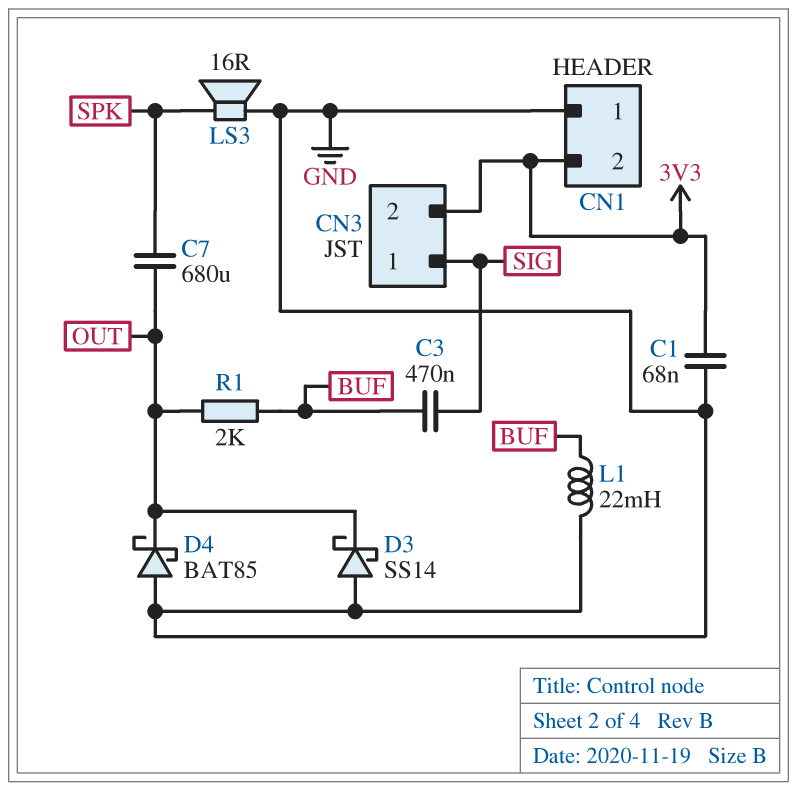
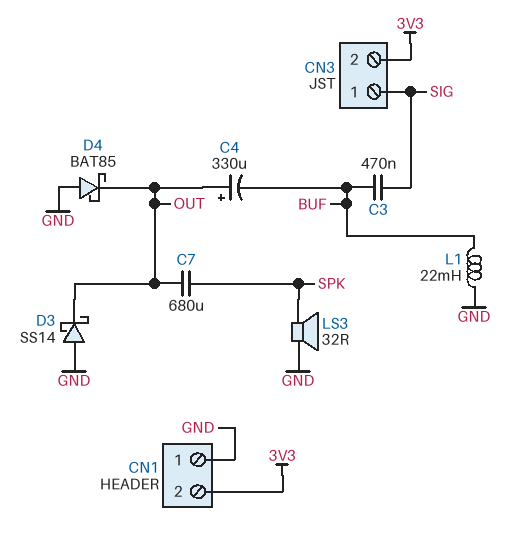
C1: 68nF (3V3, GND) -> none
C4: none -> 330uF (plus OUT, minus BUF)
LS3: speaker 16R (GND, SPK) -> speaker 32R (GND, SPK)
R1: 2k (BUF, OUT) -> none

